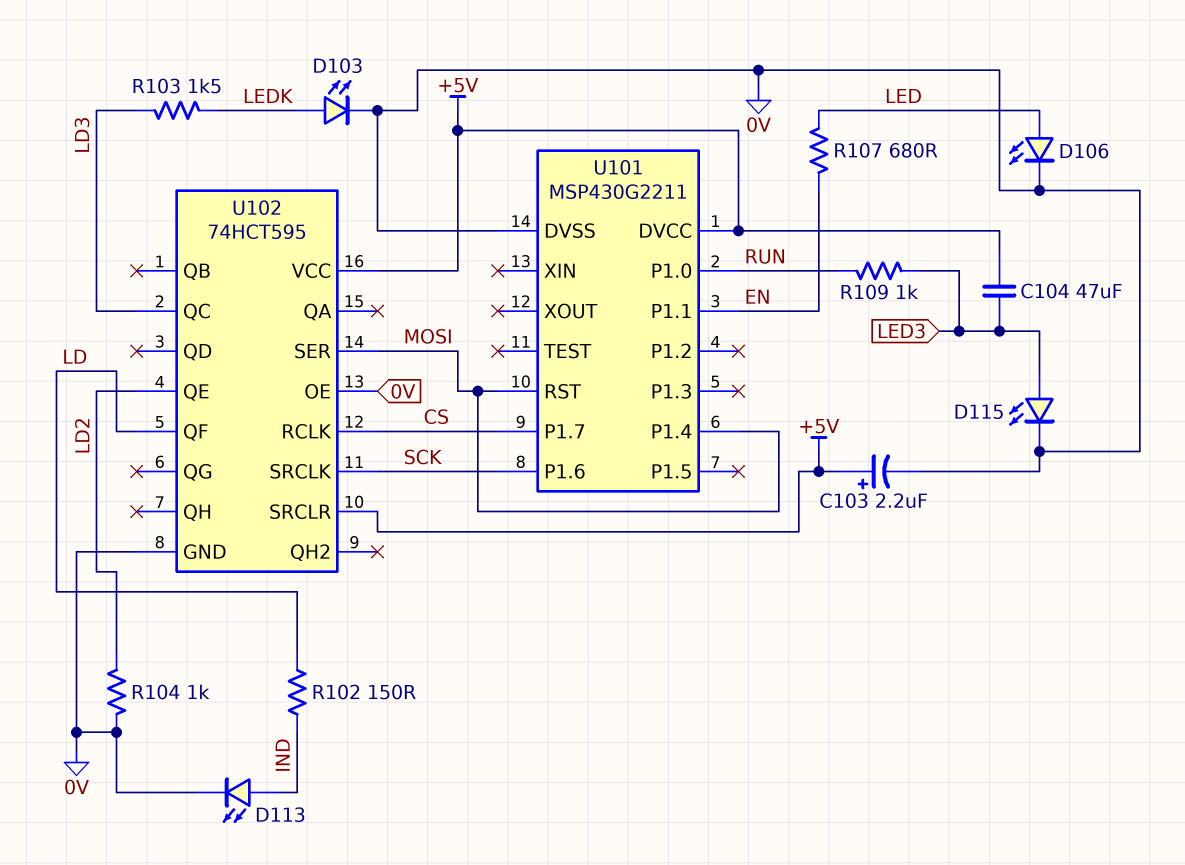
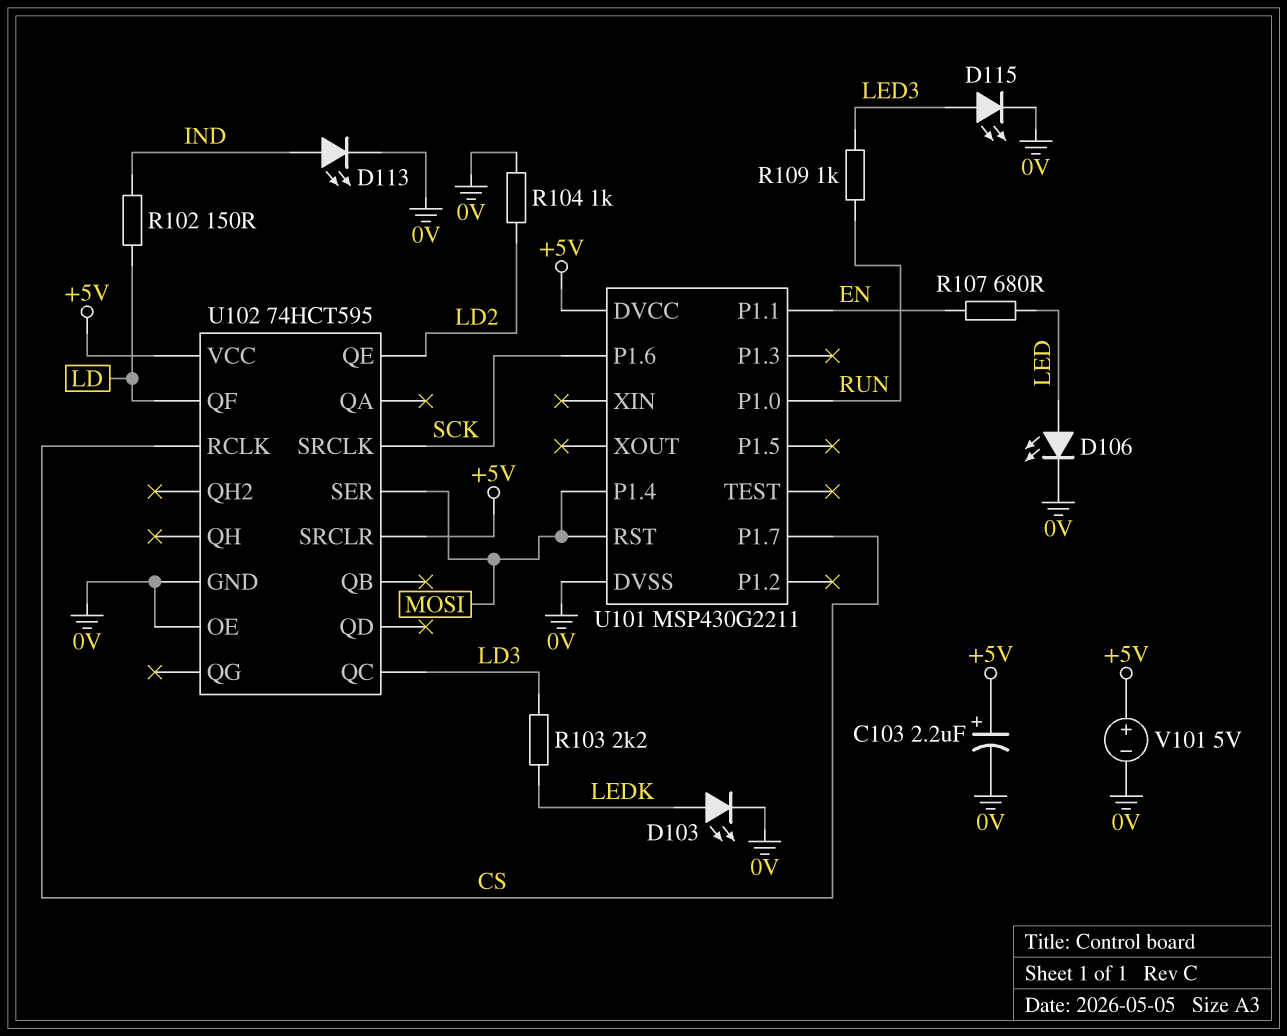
C104: 47uF (+5V, LED3) -> none
R103: 1.5k (LD3, LEDK) -> 2.2k (LD3, LEDK)
V101: none -> 5V (plus +5V, minus 0V)

